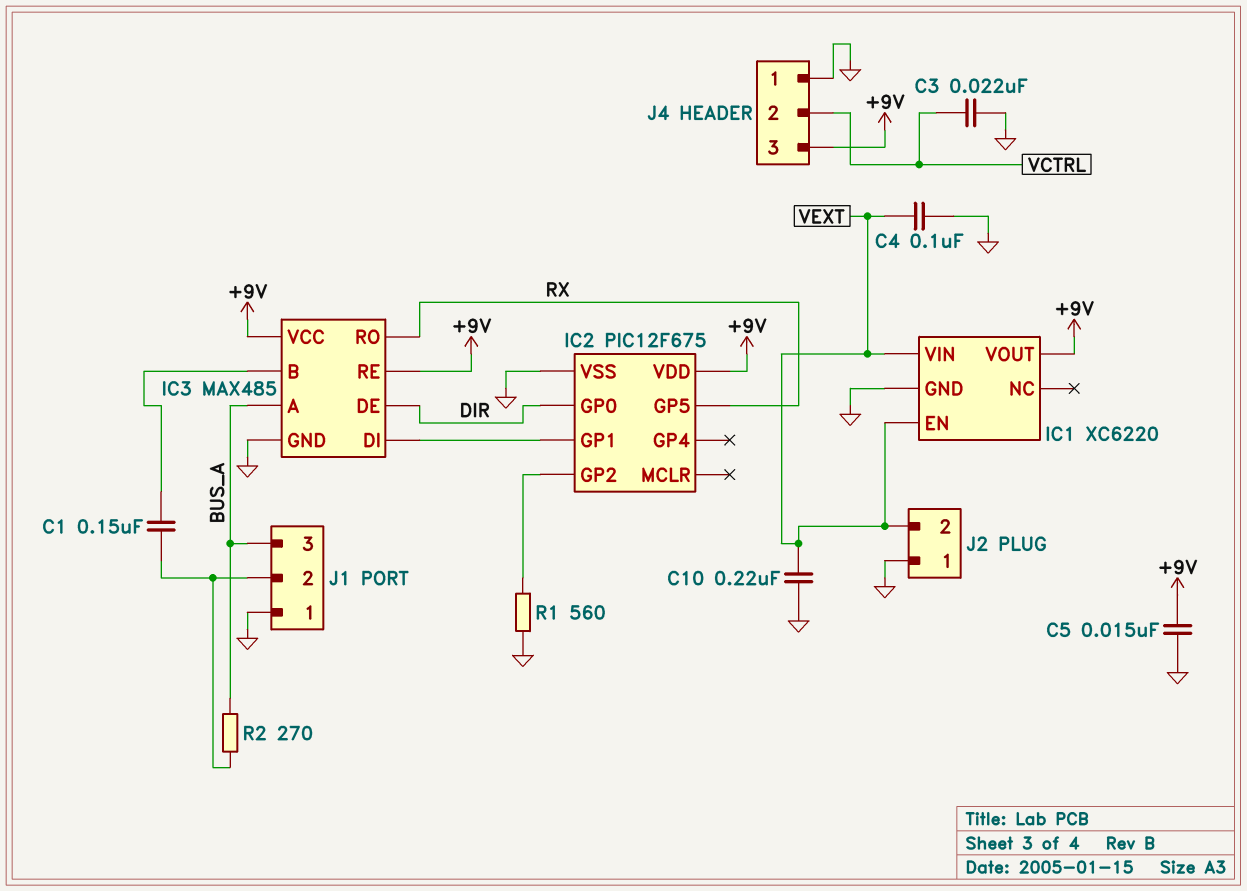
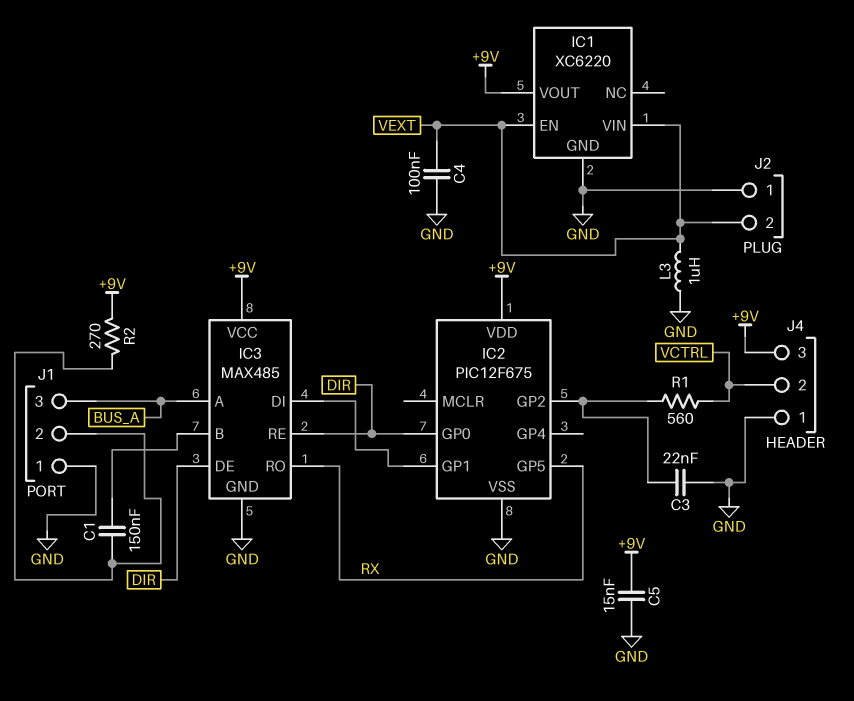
C3: 22nF (GND, VCTRL) -> 22nF (GND, IC2/GP2)
C10: 220nF (GND, VEXT) -> none
IC3 pin RE: +9V -> DIR
L3: none -> 1uH (GND, VEXT)
R1: 560 (GND, IC2/GP2) -> 560 (IC2/GP2, VCTRL)
R2: 270 (BUS_A, J1/2) -> 270 (+9V, J1/2)

